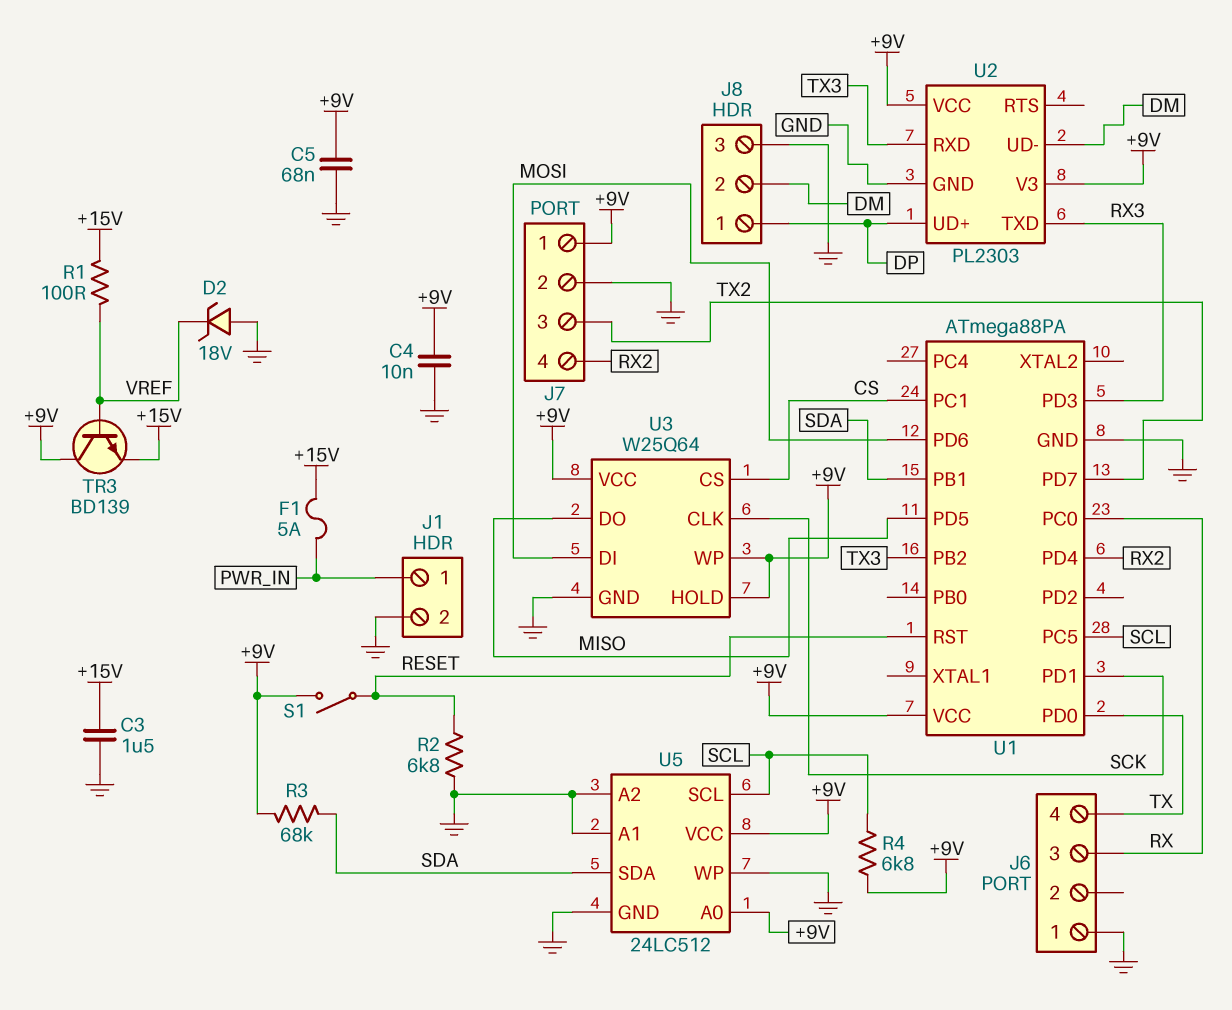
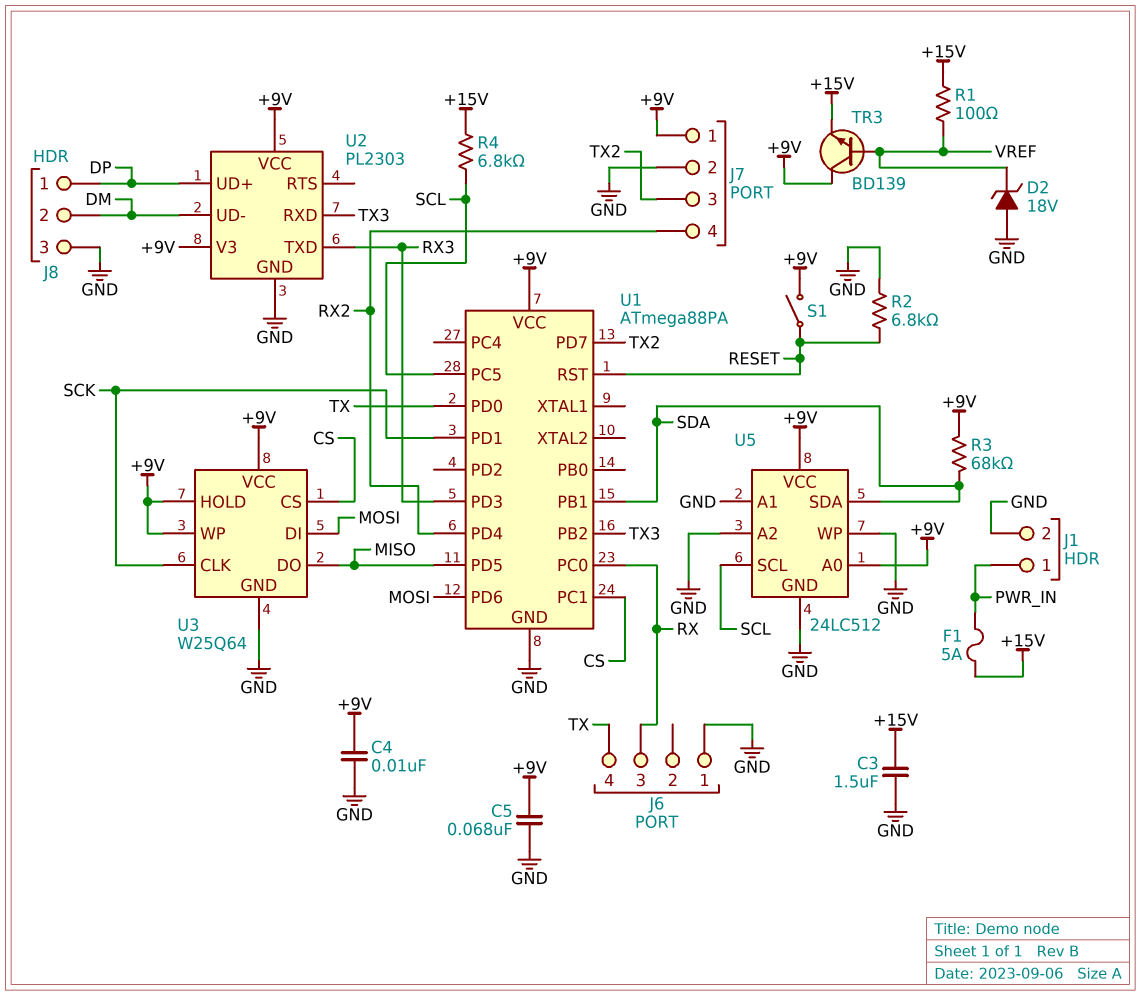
R4: 6.8k (+9V, SCL) -> 6.8k (+15V, SCL)

